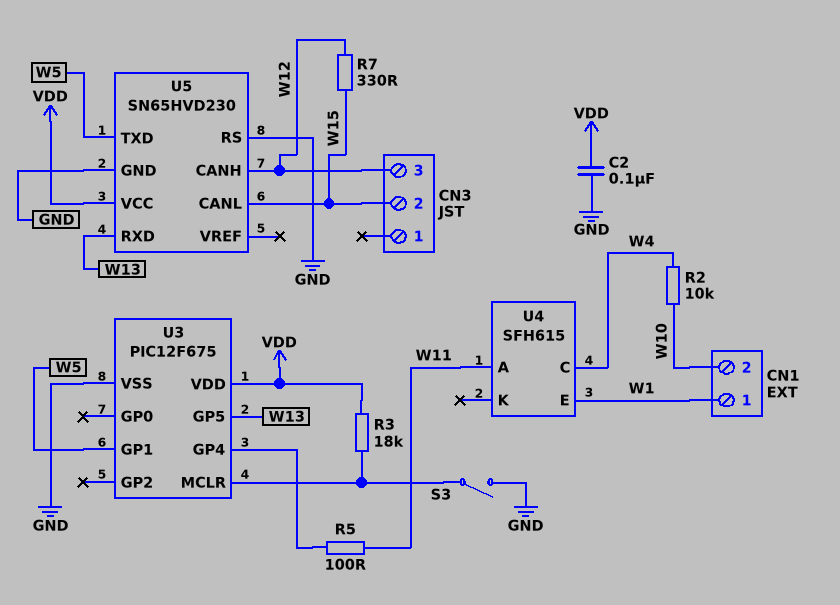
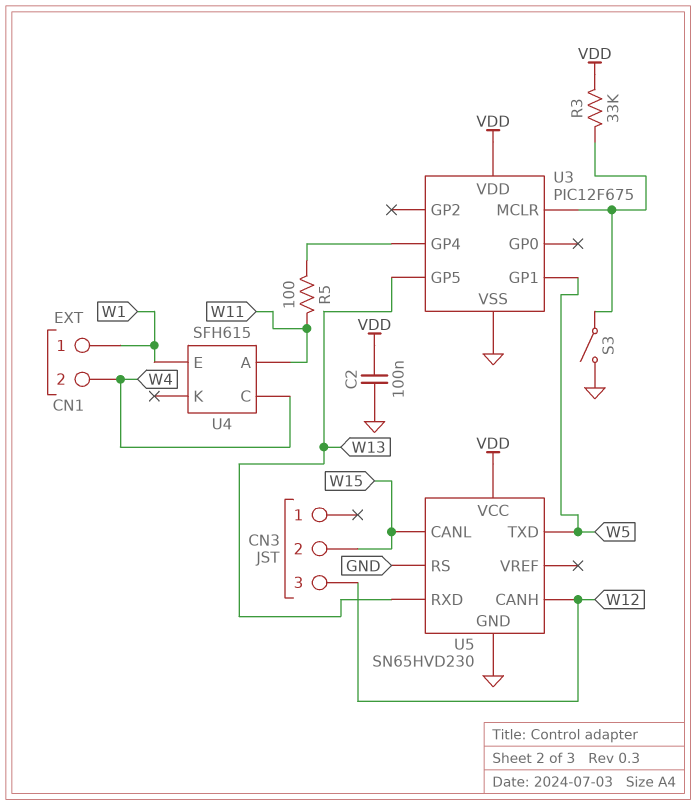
CN1 pin 2: W10 -> W4
R2: 10k (W4, W10) -> none
R3: 18k (U3/MCLR, VDD) -> 33k (U3/MCLR, VDD)
R7: 330 (W12, W15) -> none

